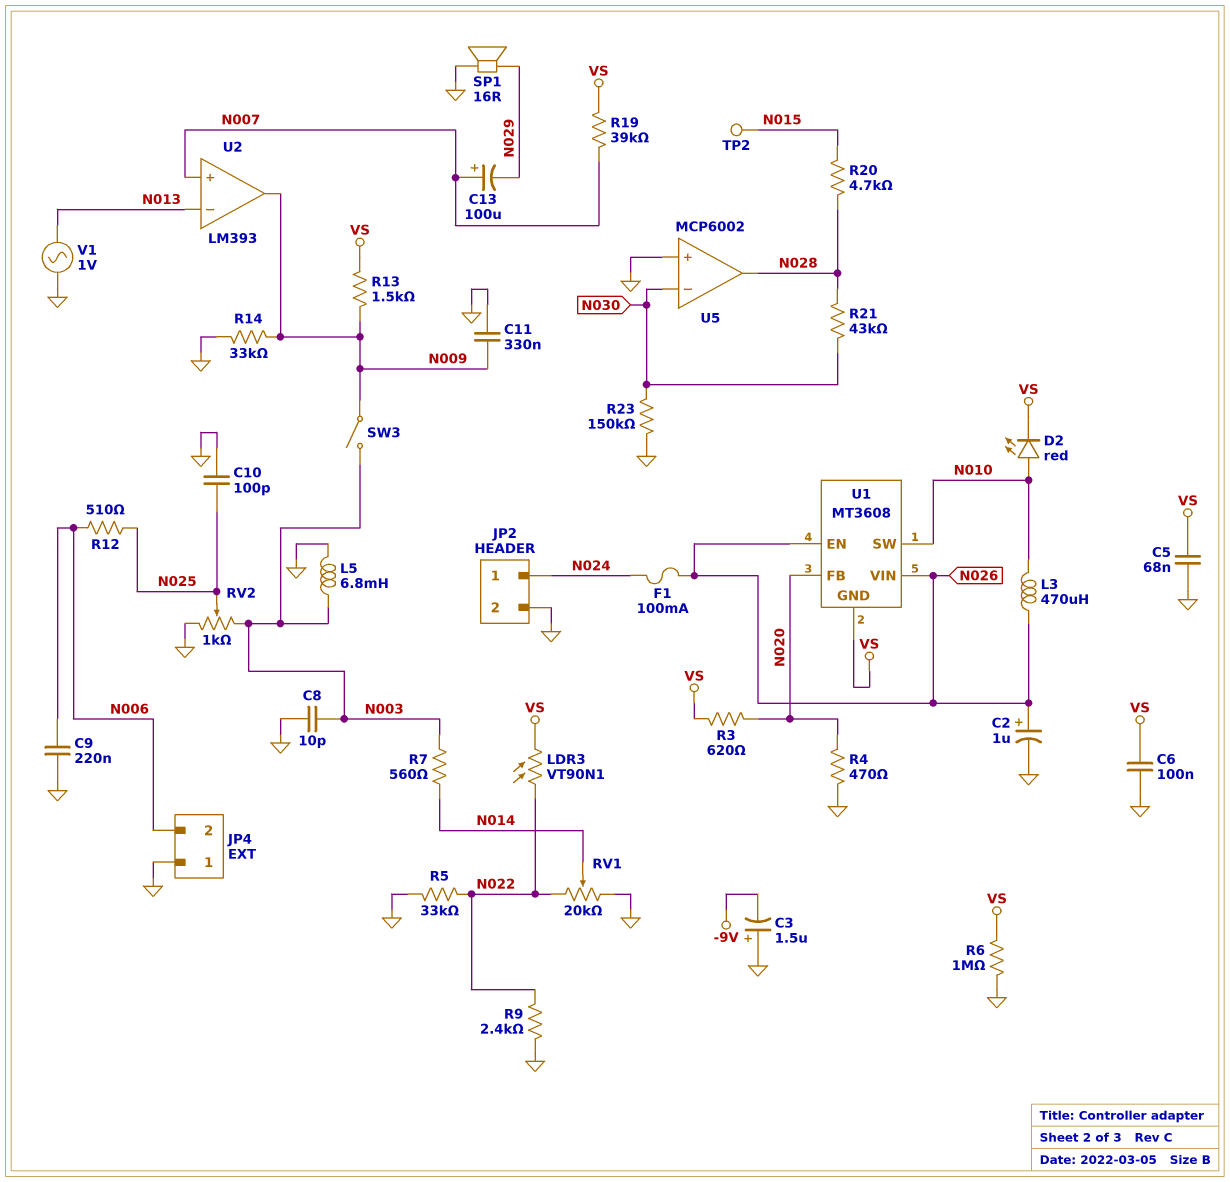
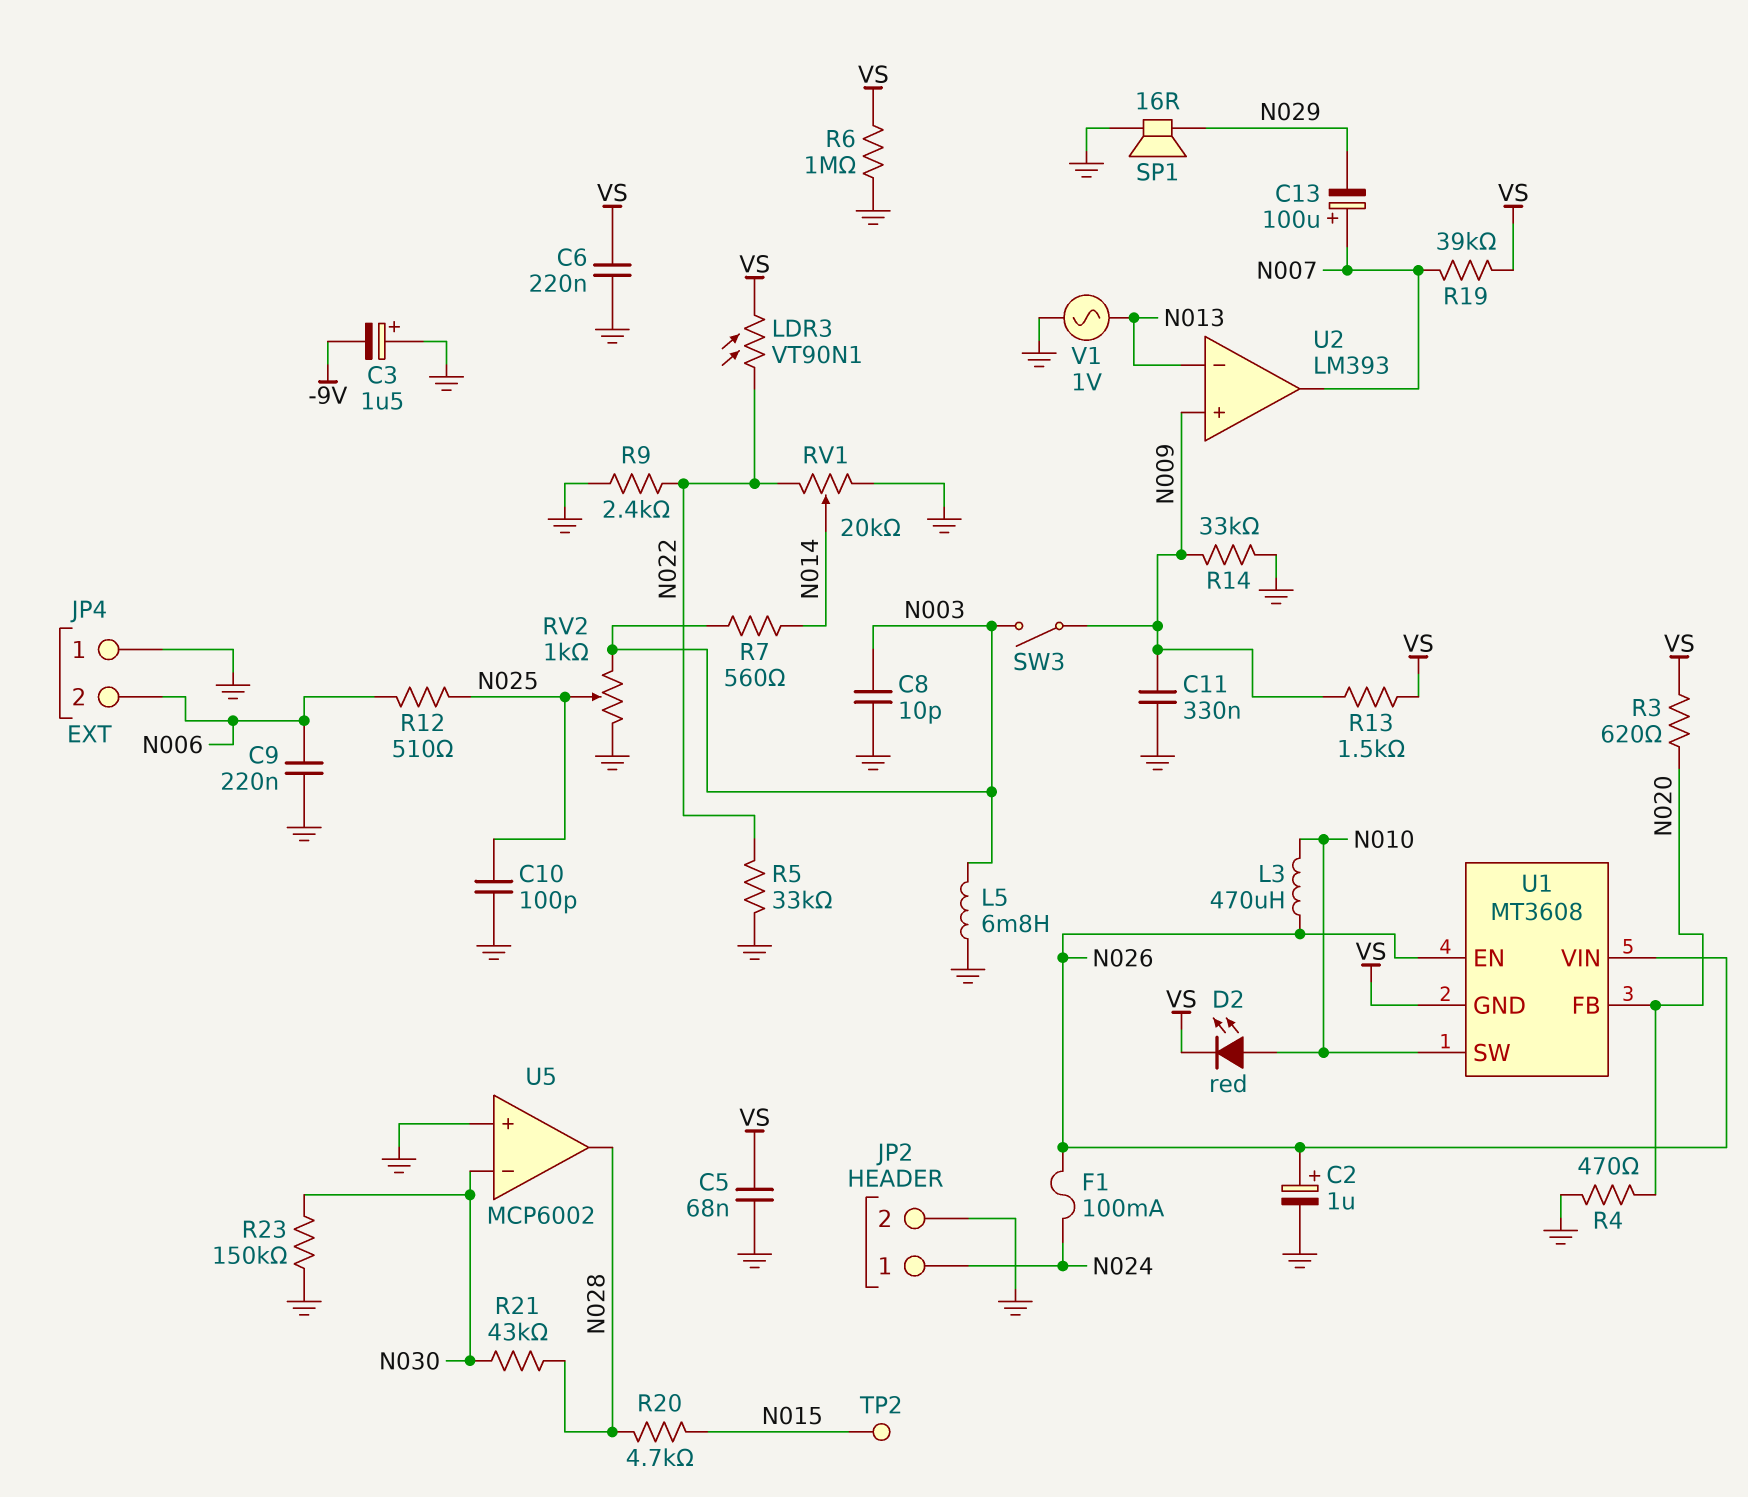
C6: 100nF (GND, VS) -> 220nF (GND, VS)
U2 pin in+: N007 -> N009
U2 pin out: N009 -> N007

